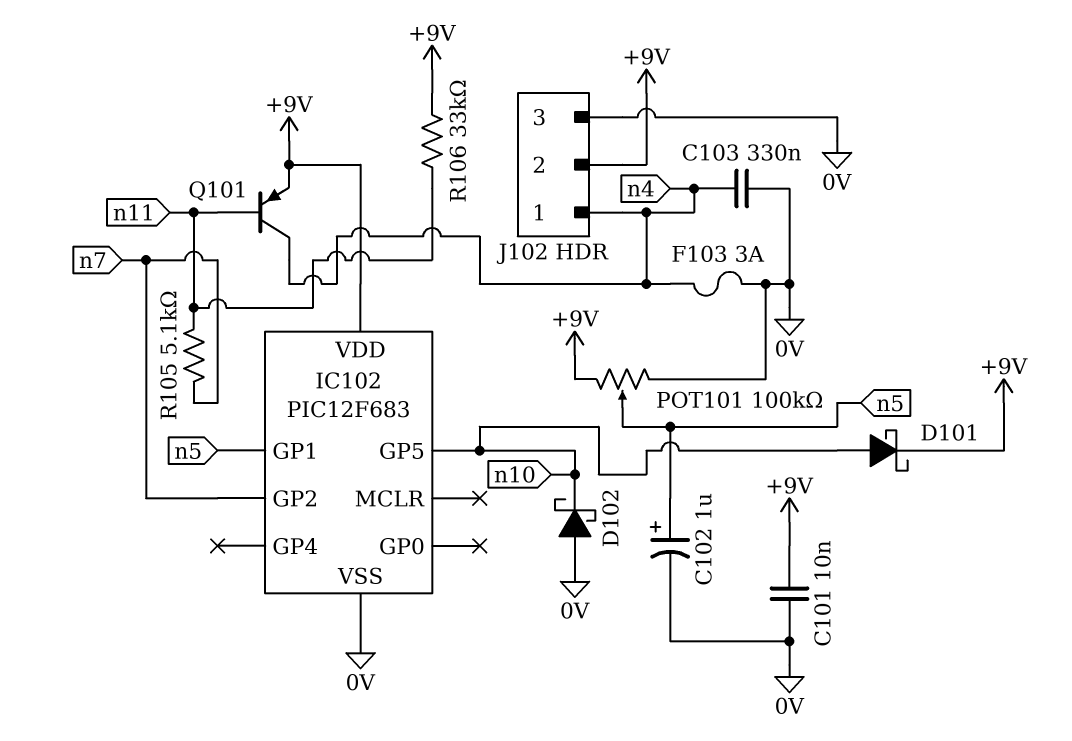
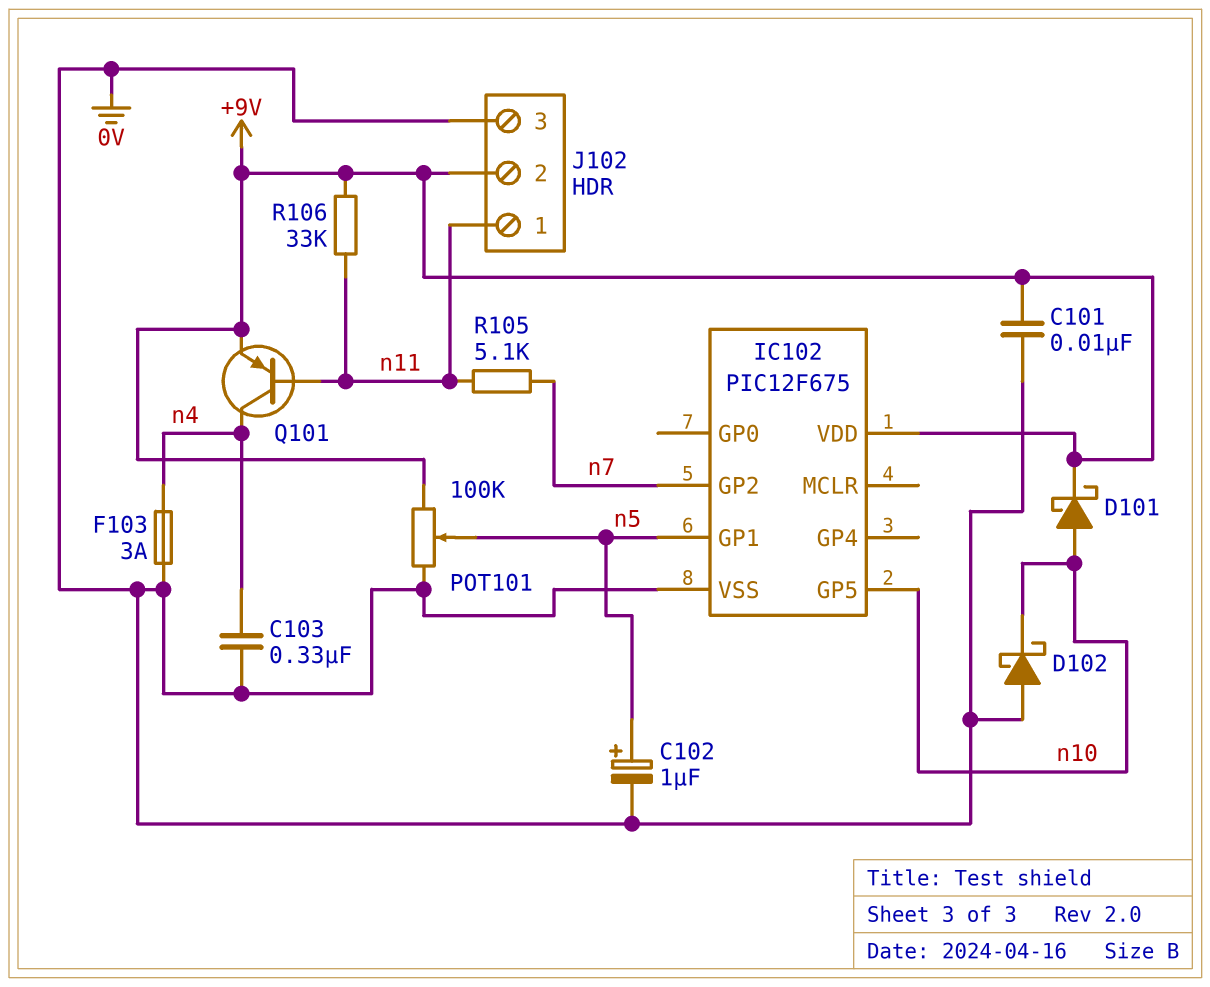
IC102: PIC12F683 -> PIC12F675
J102 pin 1: n4 -> n11

